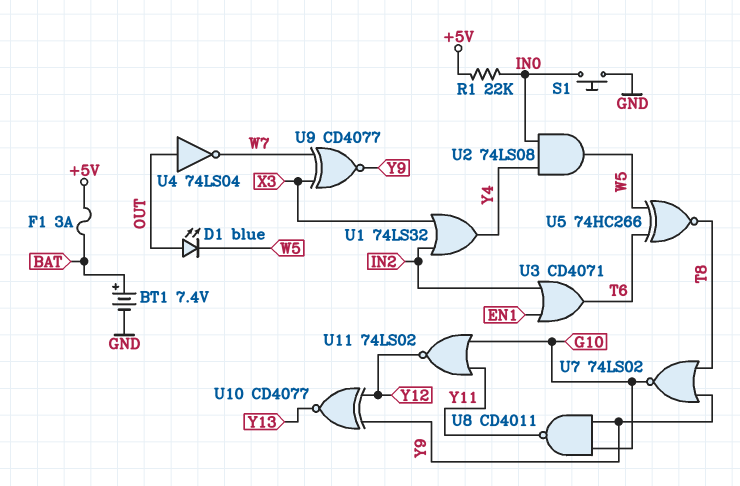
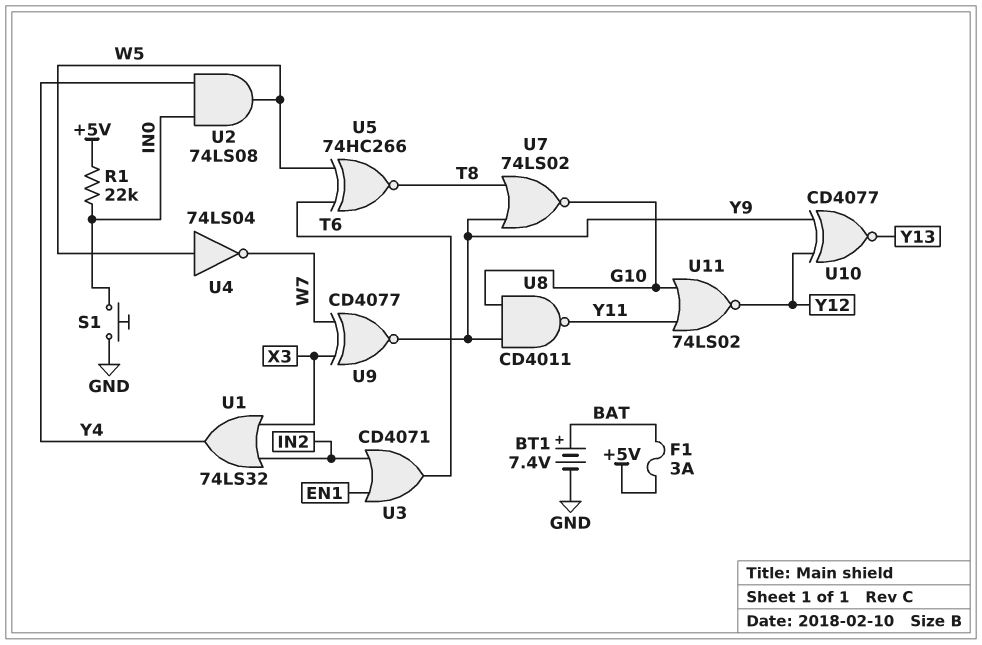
D1: LED blue (A OUT, K W5) -> none
U4: NOT 74LS04 (in OUT, out W7) -> NOT 74LS04 (in W5, out W7)

